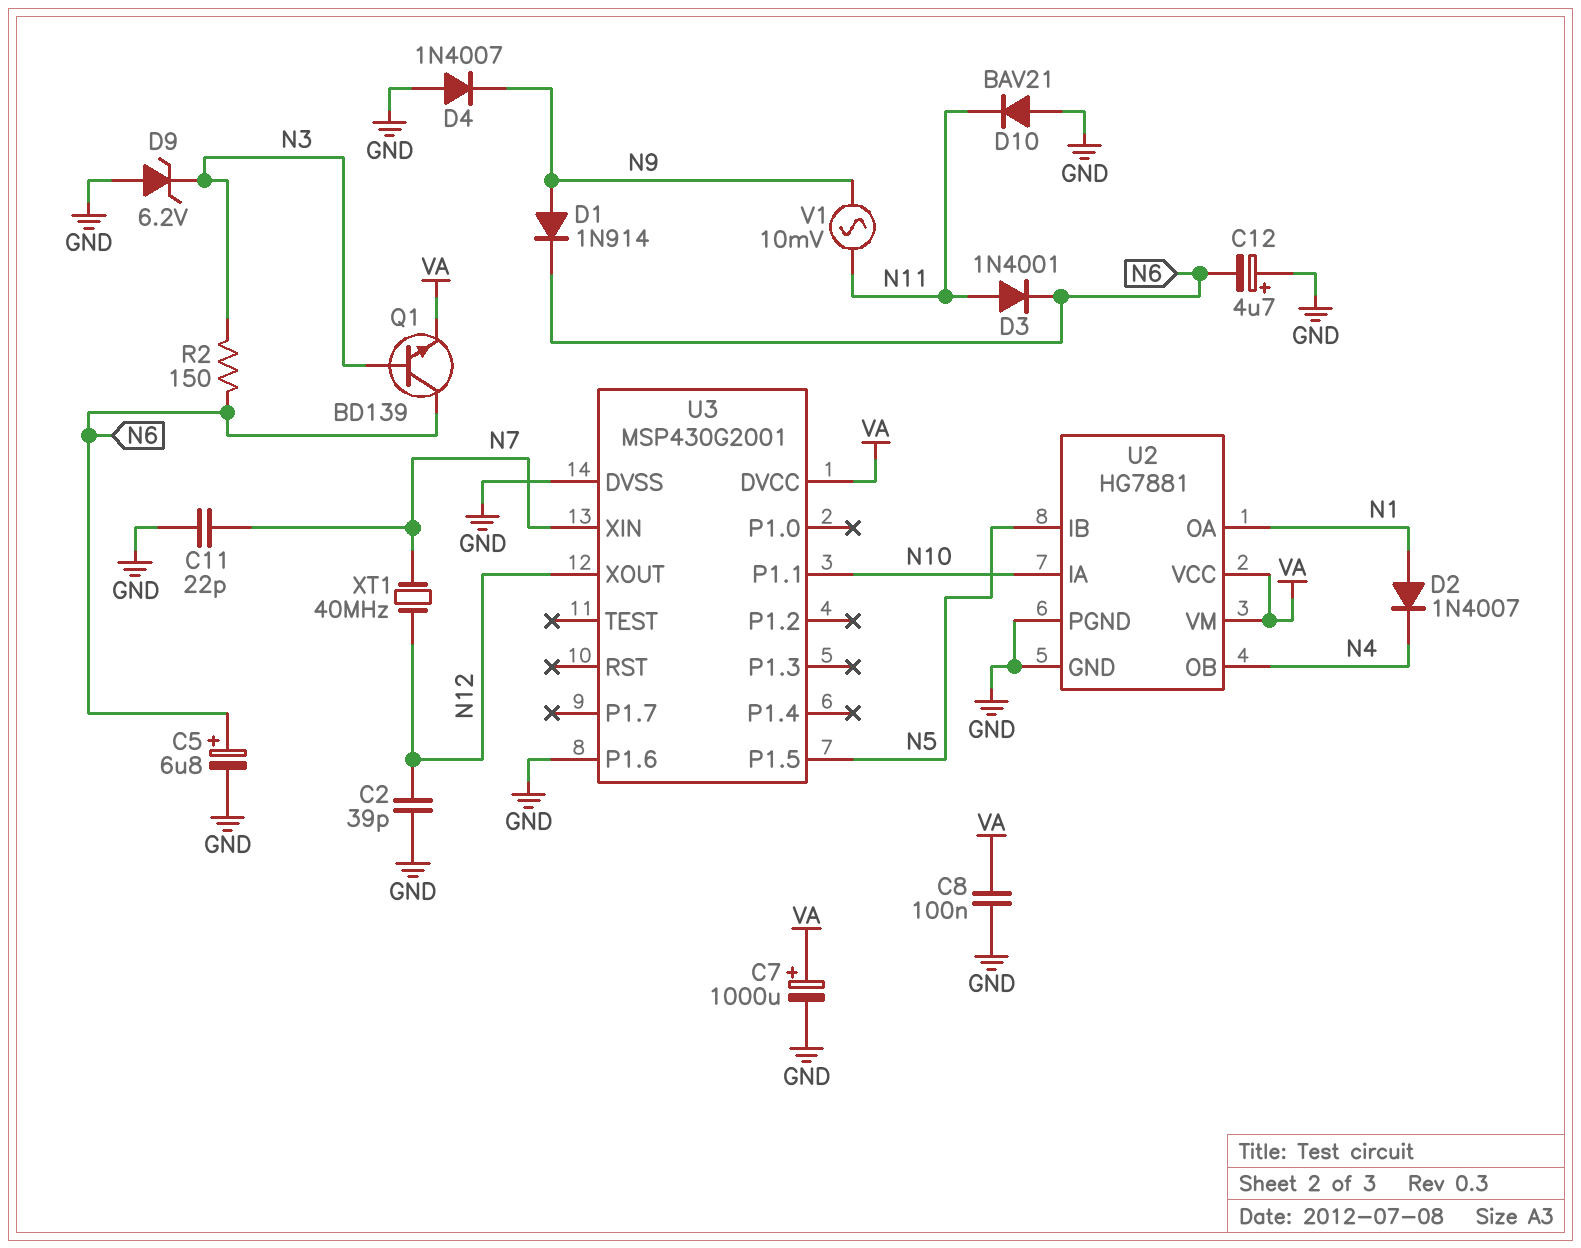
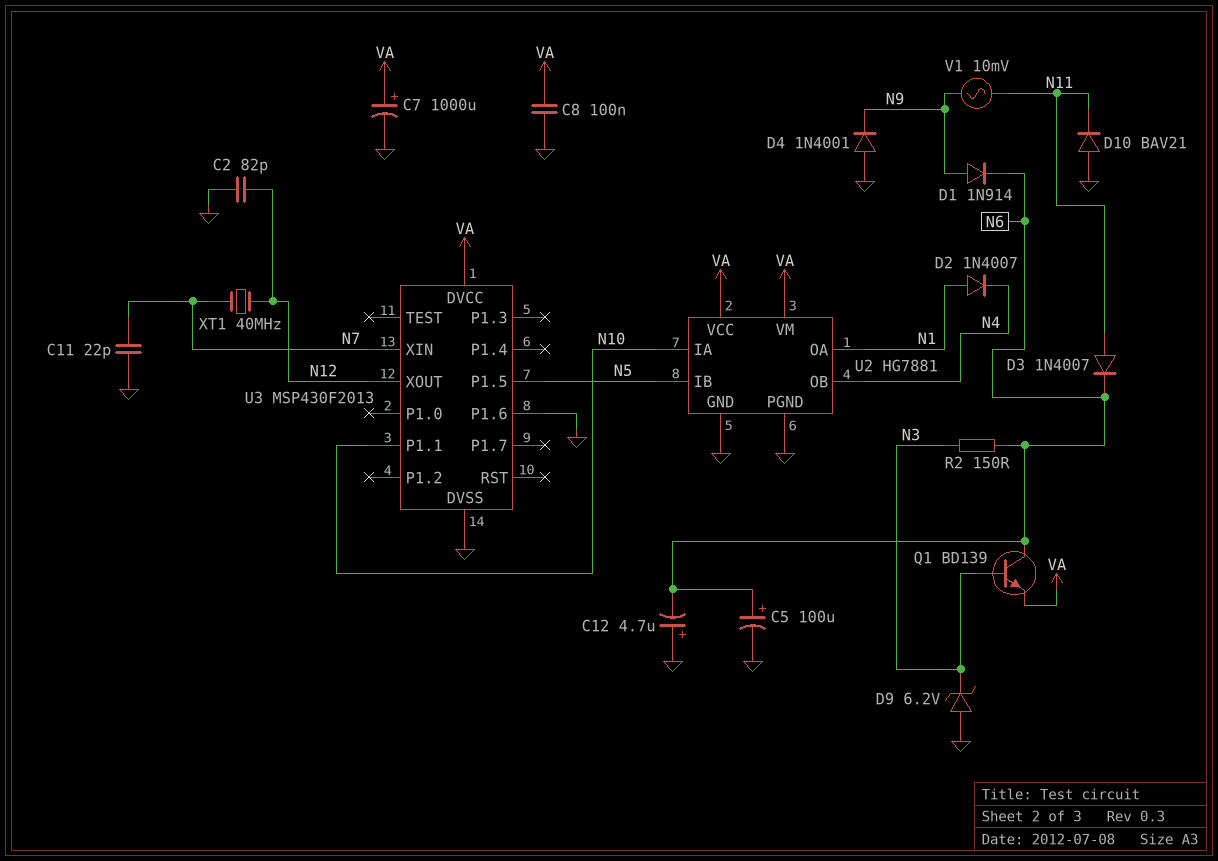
C2: 39pF (GND, N12) -> 82pF (GND, N12)
C5: 6.8uF (plus N6, minus GND) -> 100uF (plus N6, minus GND)
D3: diode 1N4001 (A N11, K N6) -> diode 1N4007 (A N11, K N6)
D4: diode 1N4007 (A GND, K N9) -> diode 1N4001 (A GND, K N9)
U3: MSP430G2001 -> MSP430F2013

